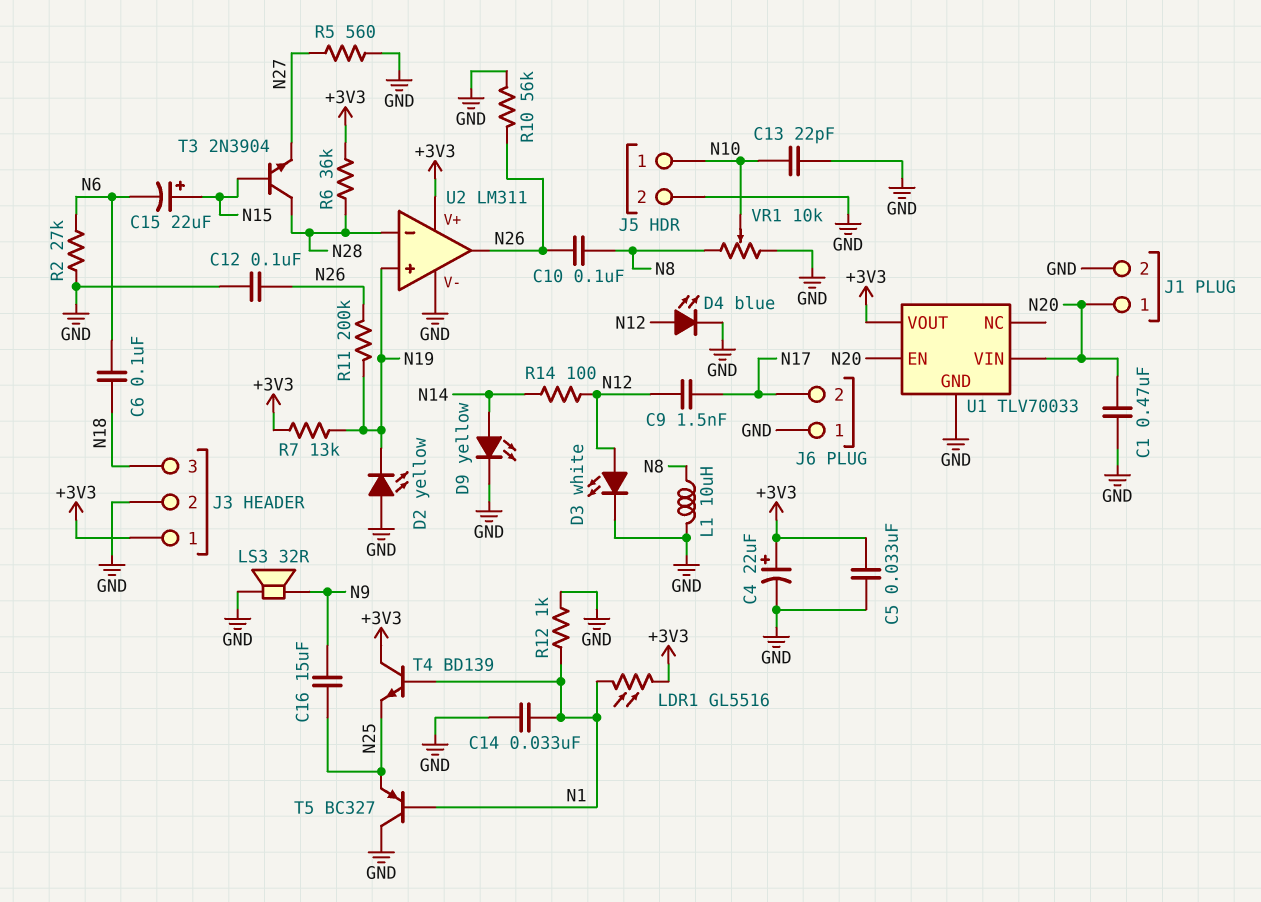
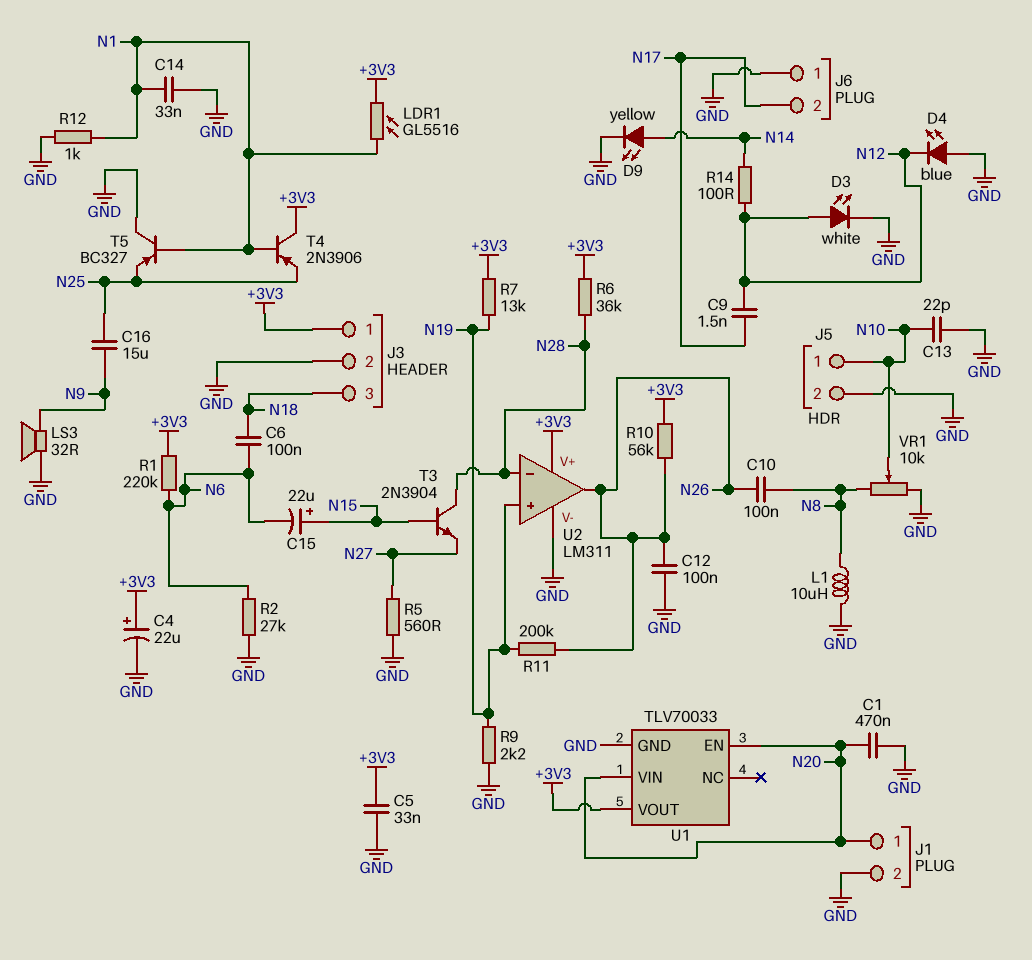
D2: LED yellow (A GND, K N19) -> none
D4: LED blue (A N12, K GND) -> LED blue (A GND, K N12)
R1: none -> 220k (+3V3, N6)
R9: none -> 2.2k (GND, N19)
R10: 56k (GND, N26) -> 56k (+3V3, N26)
T4: NPN BD139 (B N1, C +3V3, E N25) -> PNP 2N3906 (B N1, C +3V3, E N25)

